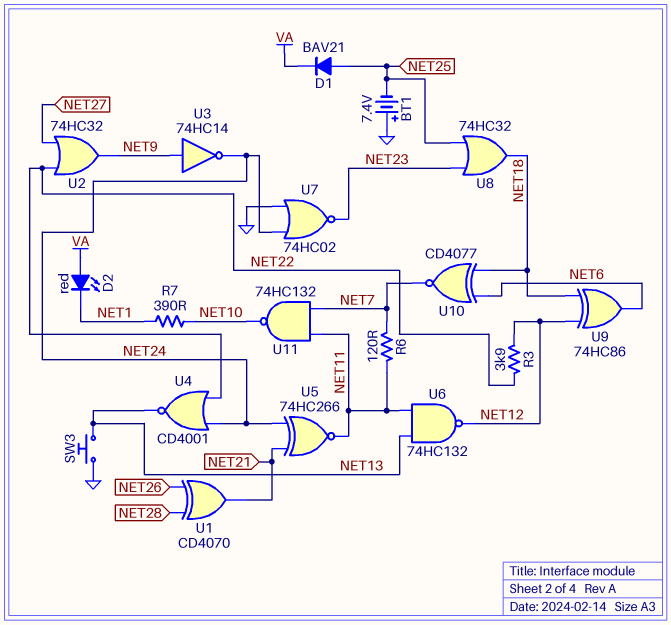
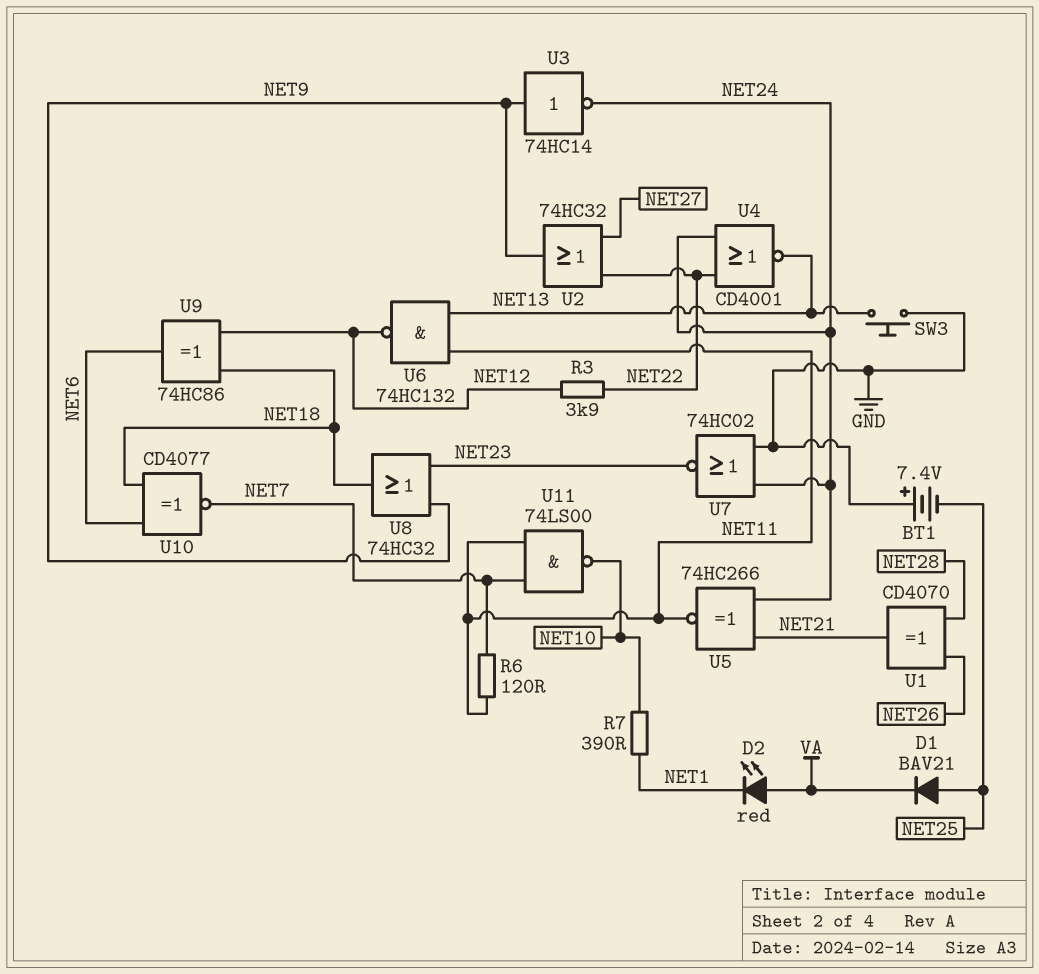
U8: OR 74HC32 (in NET23, in NET25, out NET18) -> OR 74HC32 (in NET9, in NET23, out NET18)
U11: NAND 74HC132 (in NET7, in NET11, out NET10) -> NAND 74LS00 (in NET7, in NET11, out NET10)

